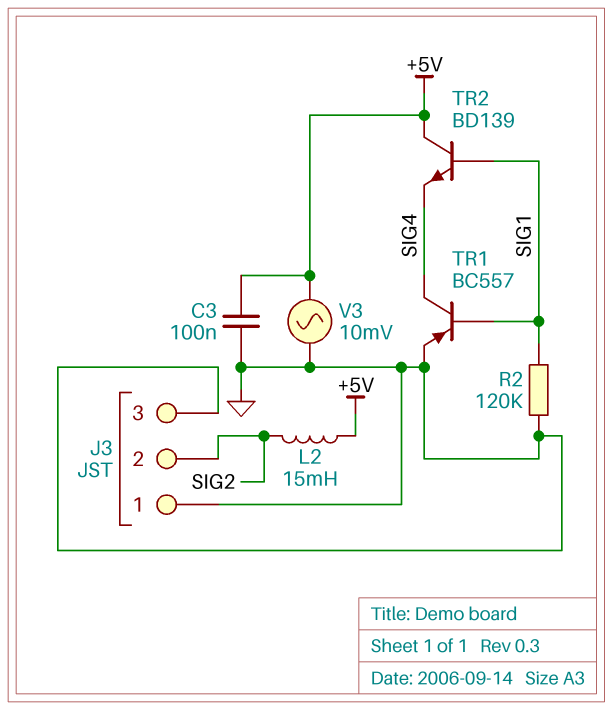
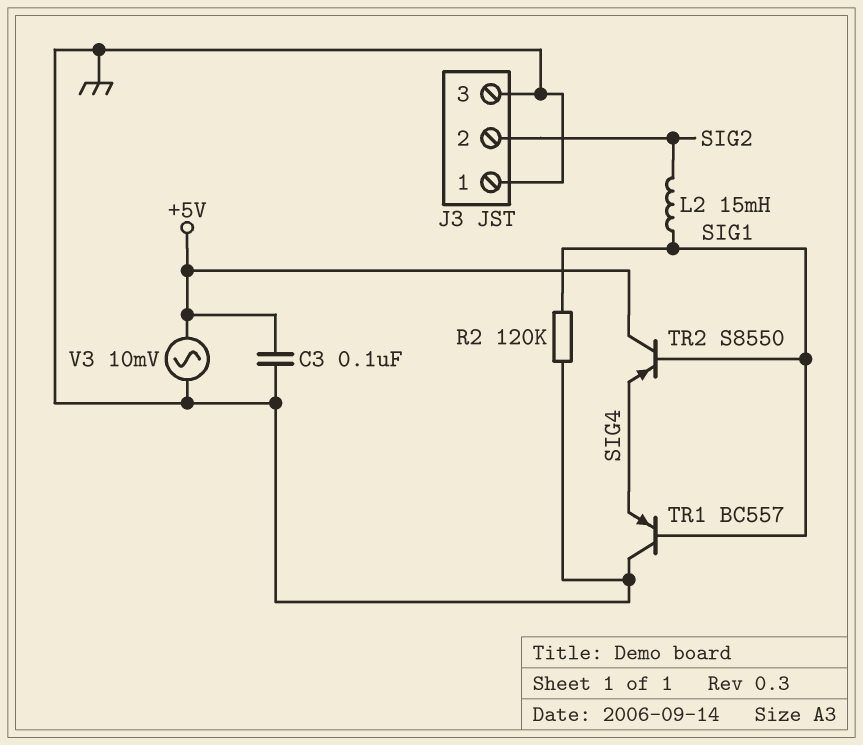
L2: 15mH (+5V, SIG2) -> 15mH (SIG1, SIG2)
TR1: PNP BC557 (B SIG1, C SIG4, E GND) -> PNP BC557 (B SIG1, C GND, E SIG4)
TR2: NPN BD139 (B SIG1, C +5V, E SIG4) -> PNP S8550 (B SIG1, C +5V, E SIG4)

